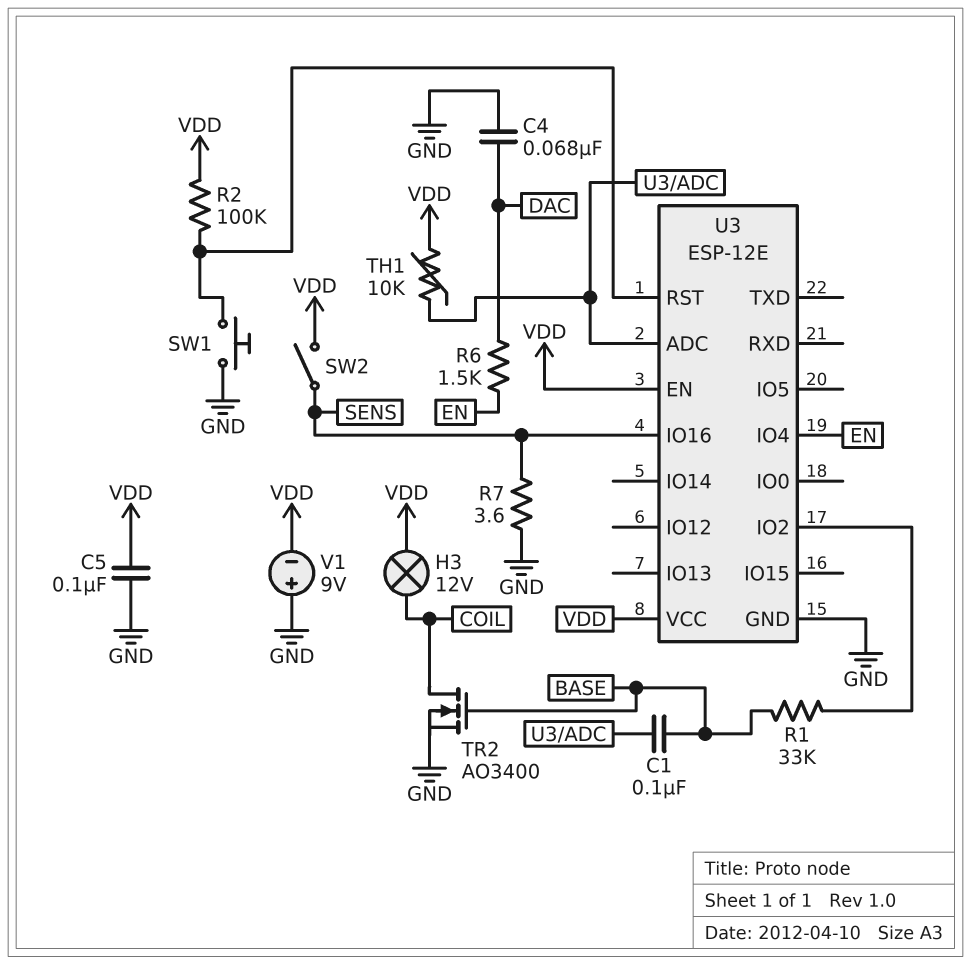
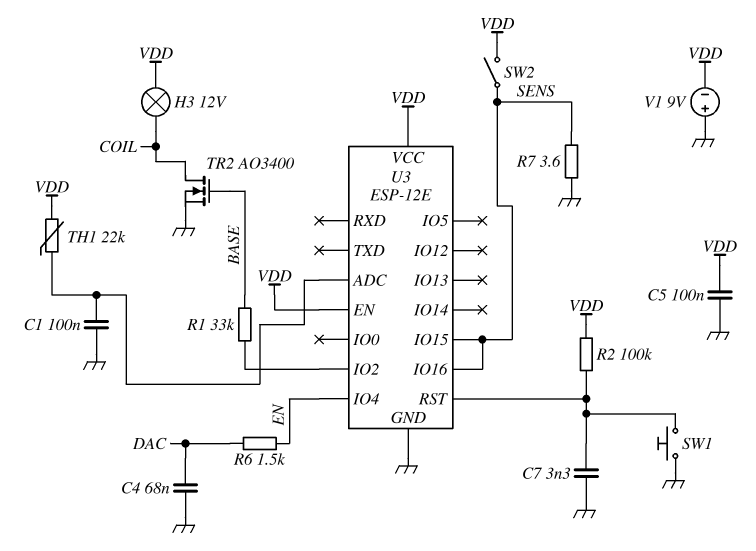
C1: 100nF (BASE, U3/ADC) -> 100nF (GND, U3/ADC)
C7: none -> 3.3nF (GND, U3/RST)
TH1: 10k (U3/ADC, VDD) -> 22k (U3/ADC, VDD)
U3 pin IO15: none -> SENS

